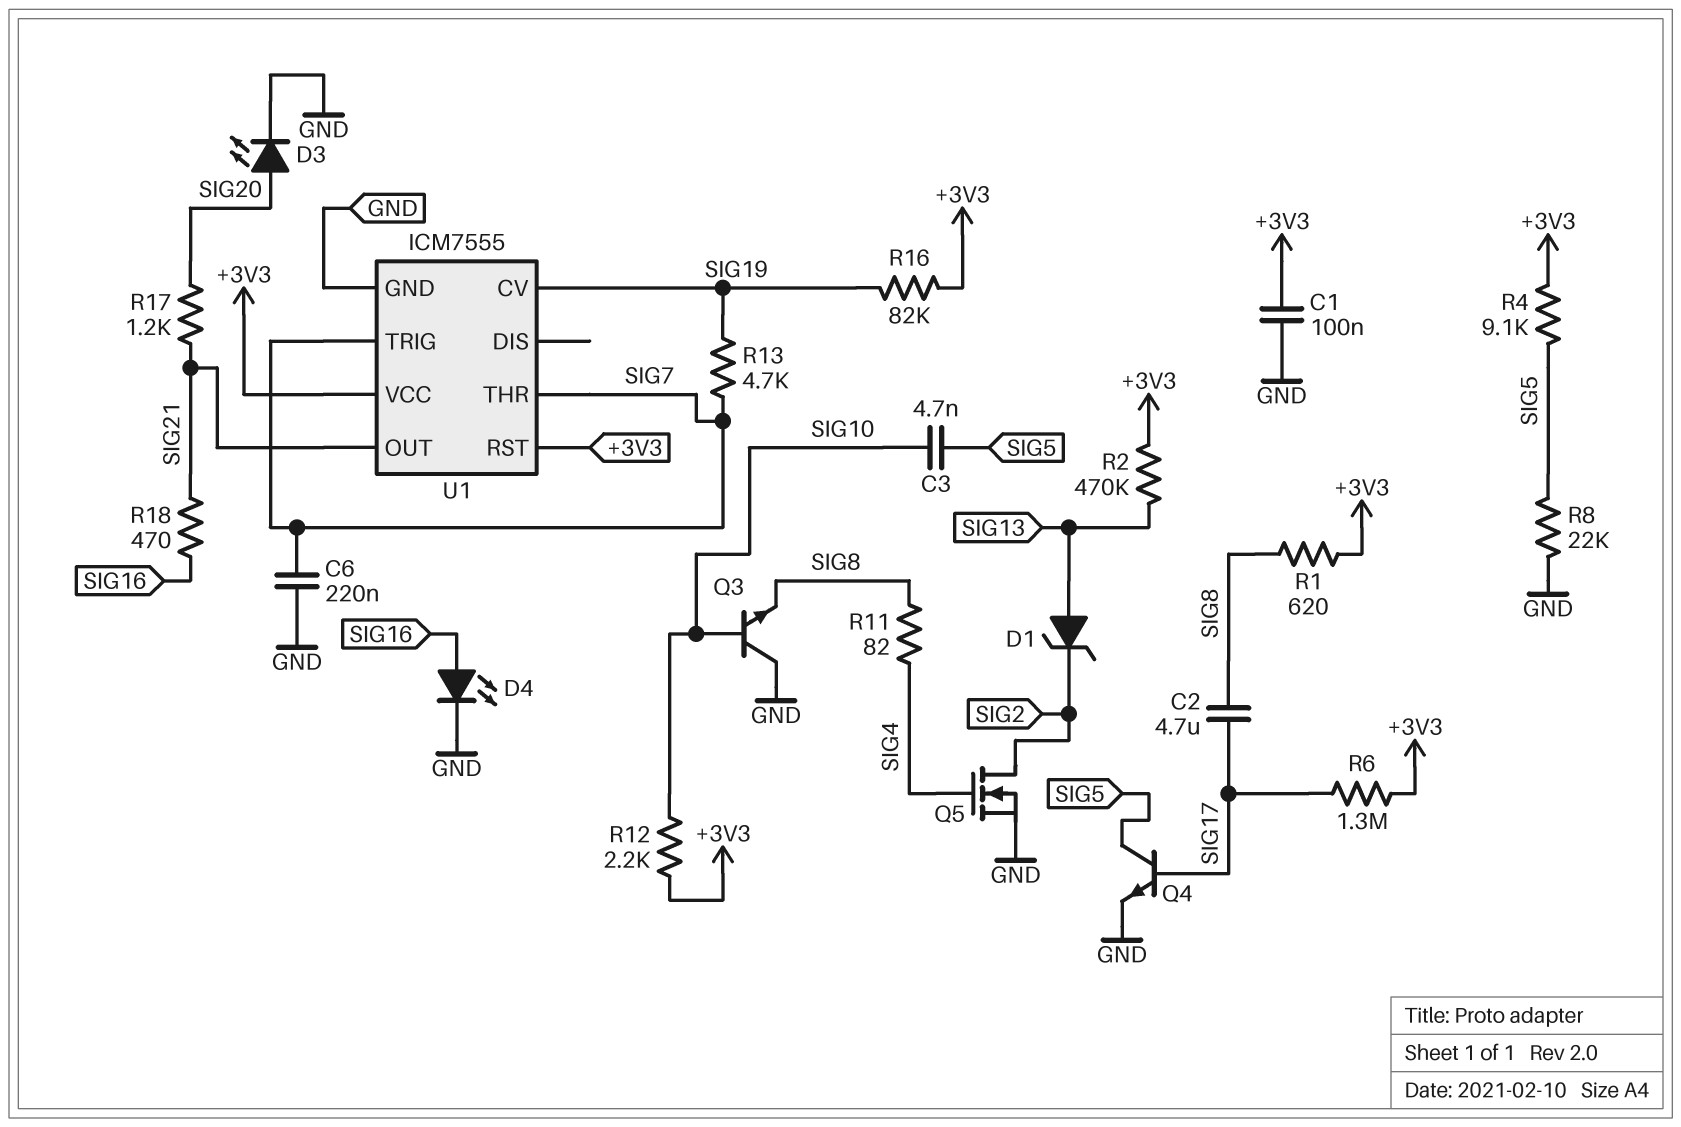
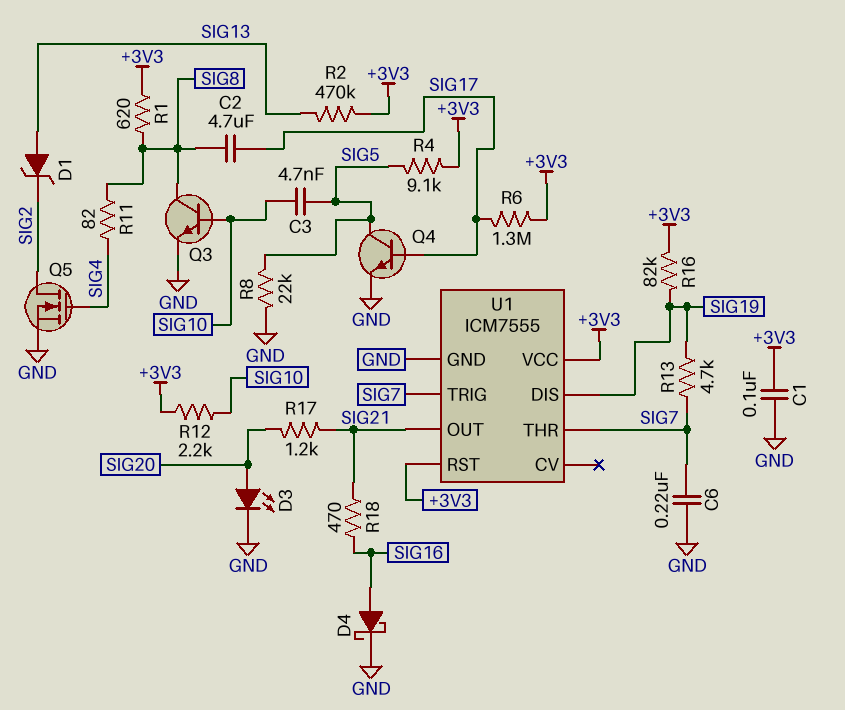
D4: LED (A SIG16, K GND) -> schottky (A SIG16, K GND)
Q3: NPN (B SIG10, C GND, E SIG8) -> NPN (B SIG10, C SIG8, E GND)
U1 pin CV: SIG19 -> none
U1 pin DIS: none -> SIG19

